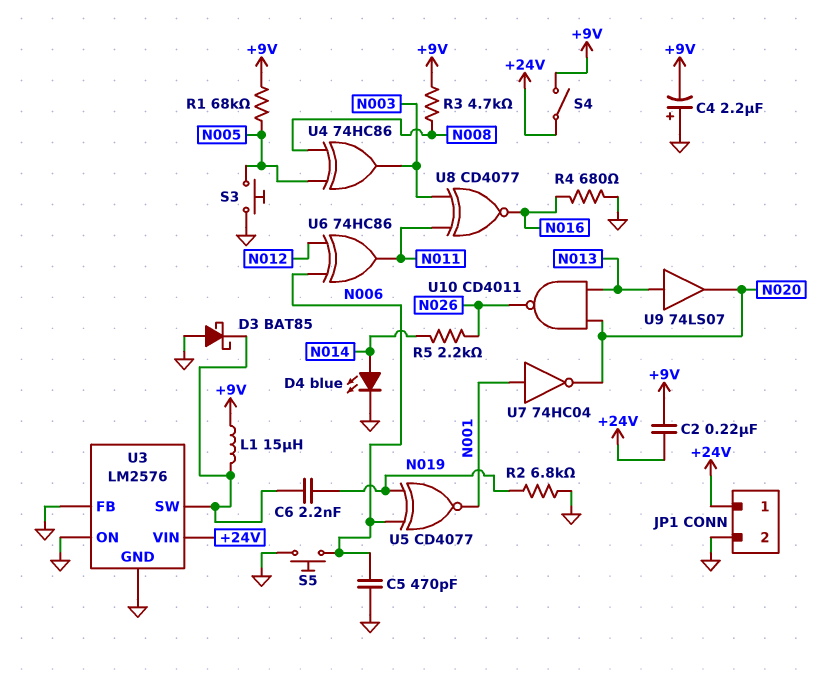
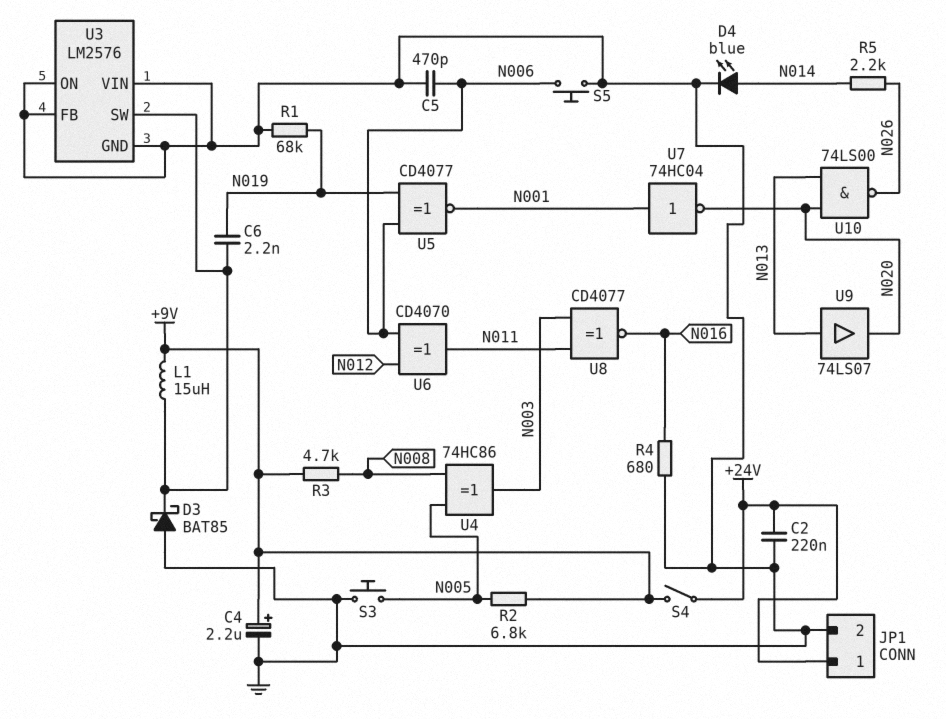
C2: 220nF (+9V, +24V) -> 220nF (+24V, GND)
C4: 2.2uF (plus GND, minus +9V) -> 2.2uF (plus +9V, minus GND)
R1: 68k (+9V, N005) -> 68k (GND, N019)
R2: 6.8k (GND, N019) -> 6.8k (+9V, N005)
U3 pin VIN: +24V -> GND
U6: XOR 74HC86 (in N006, in N012, out N011) -> XOR CD4070 (in N006, in N012, out N011)
U10: NAND CD4011 (in N013, in N020, out N026) -> NAND 74LS00 (in N013, in N020, out N026)

